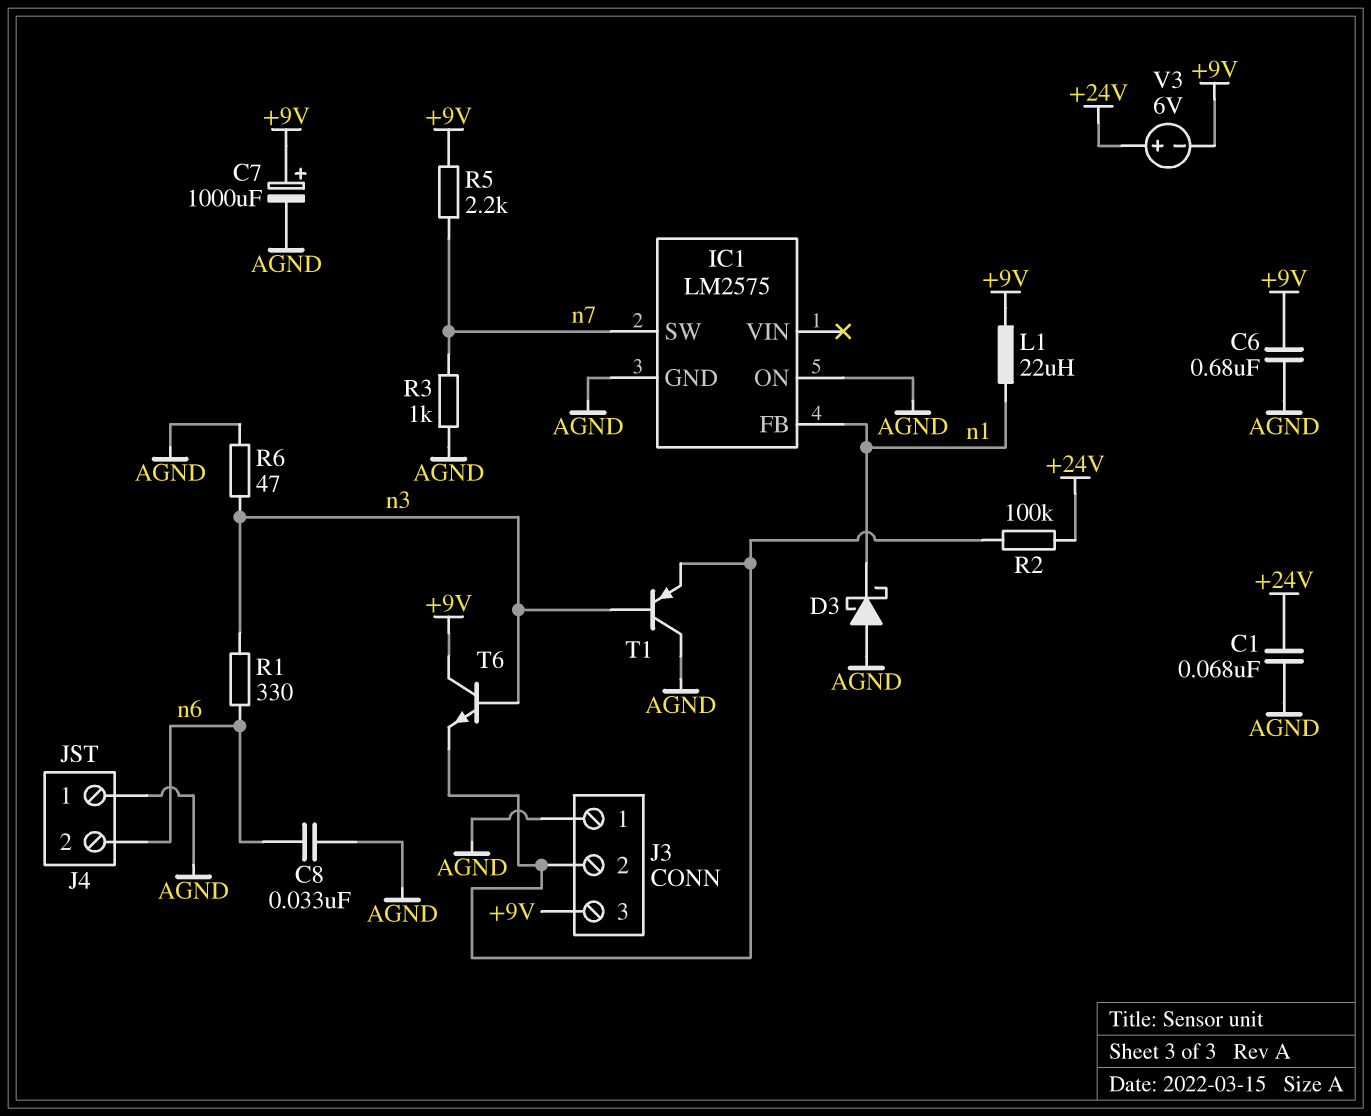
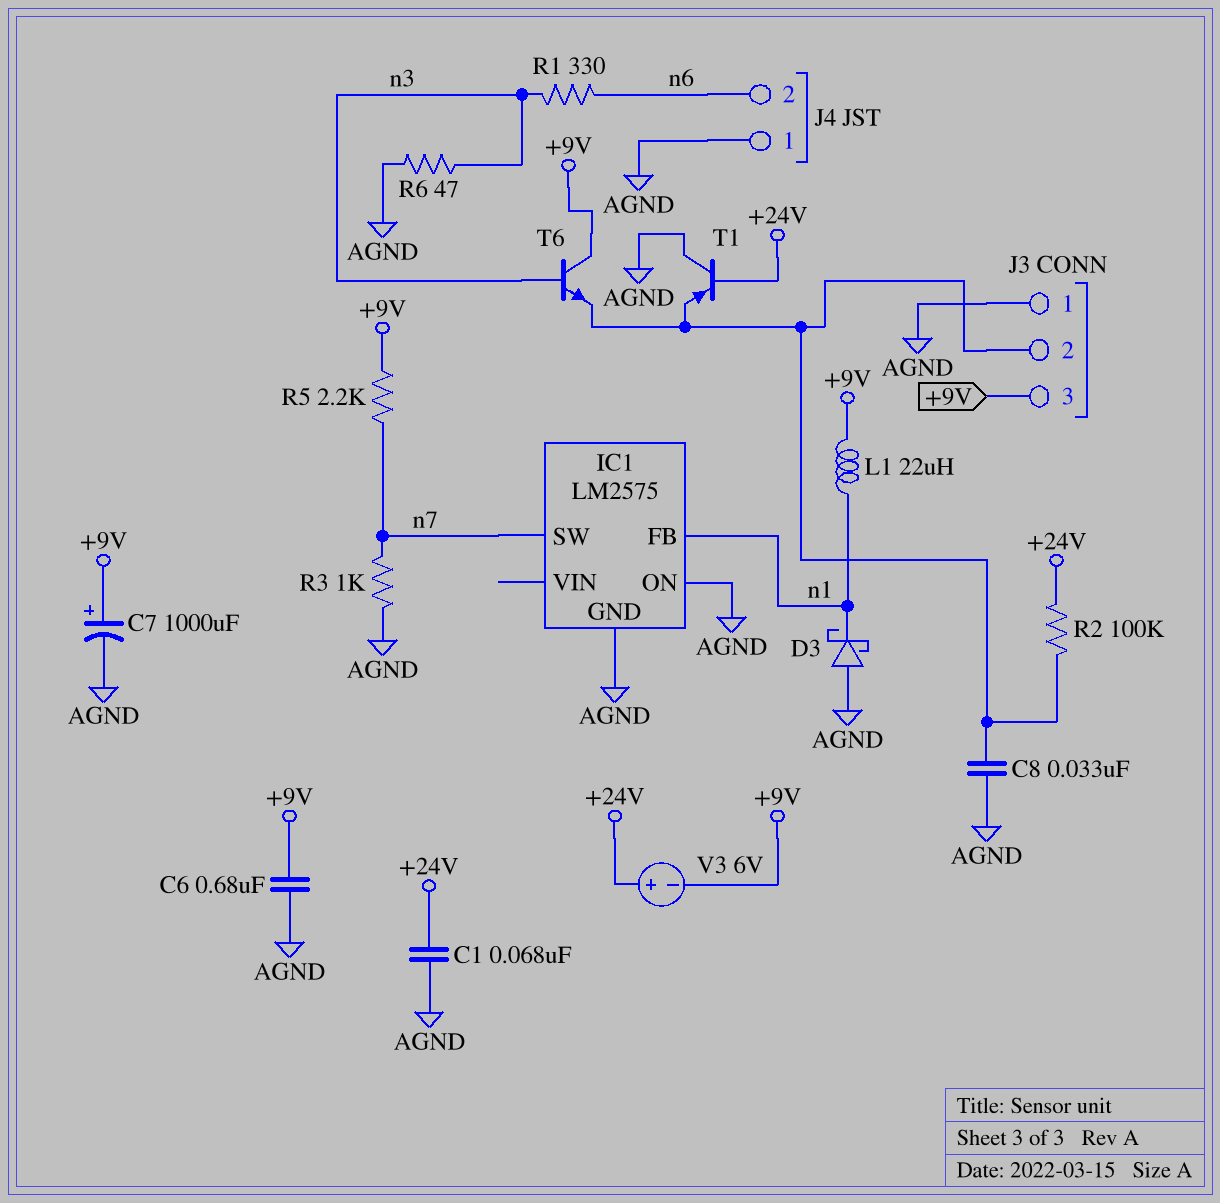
C8: 33nF (AGND, n6) -> 33nF (AGND, J3/2)
T1: PNP (B n3, C AGND, E J3/2) -> PNP (B +24V, C AGND, E J3/2)

